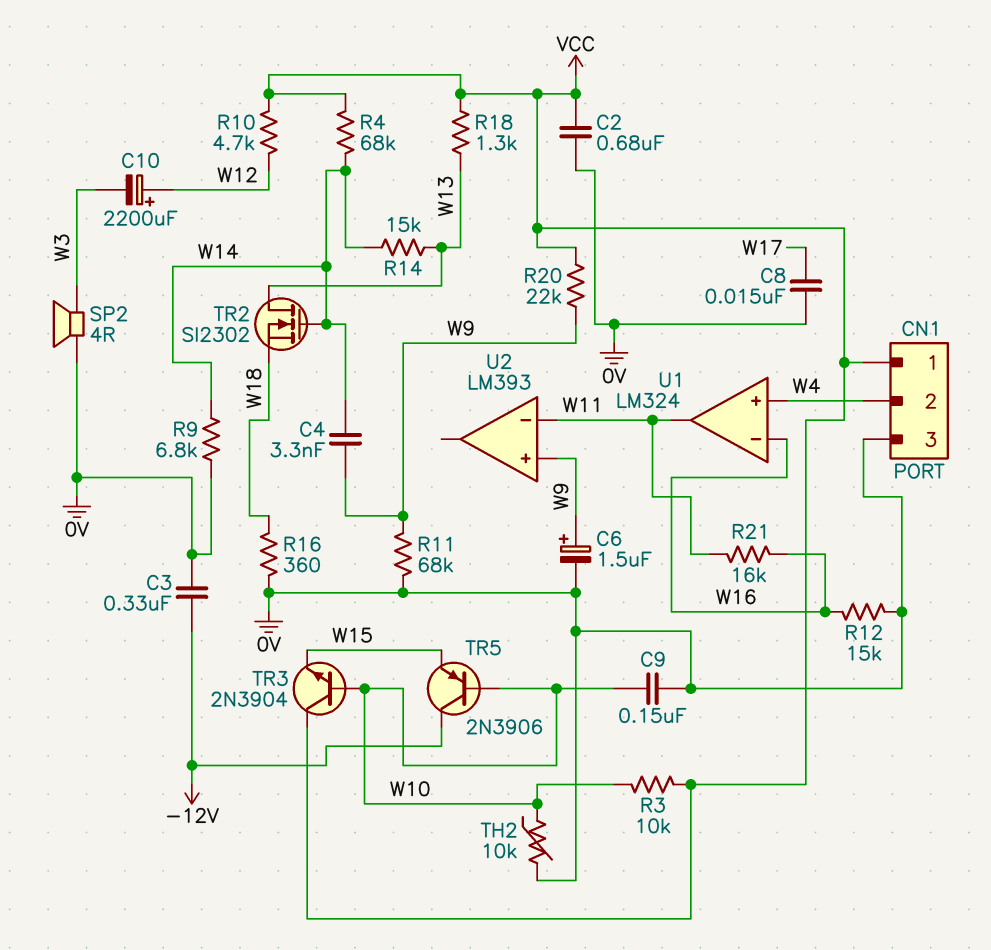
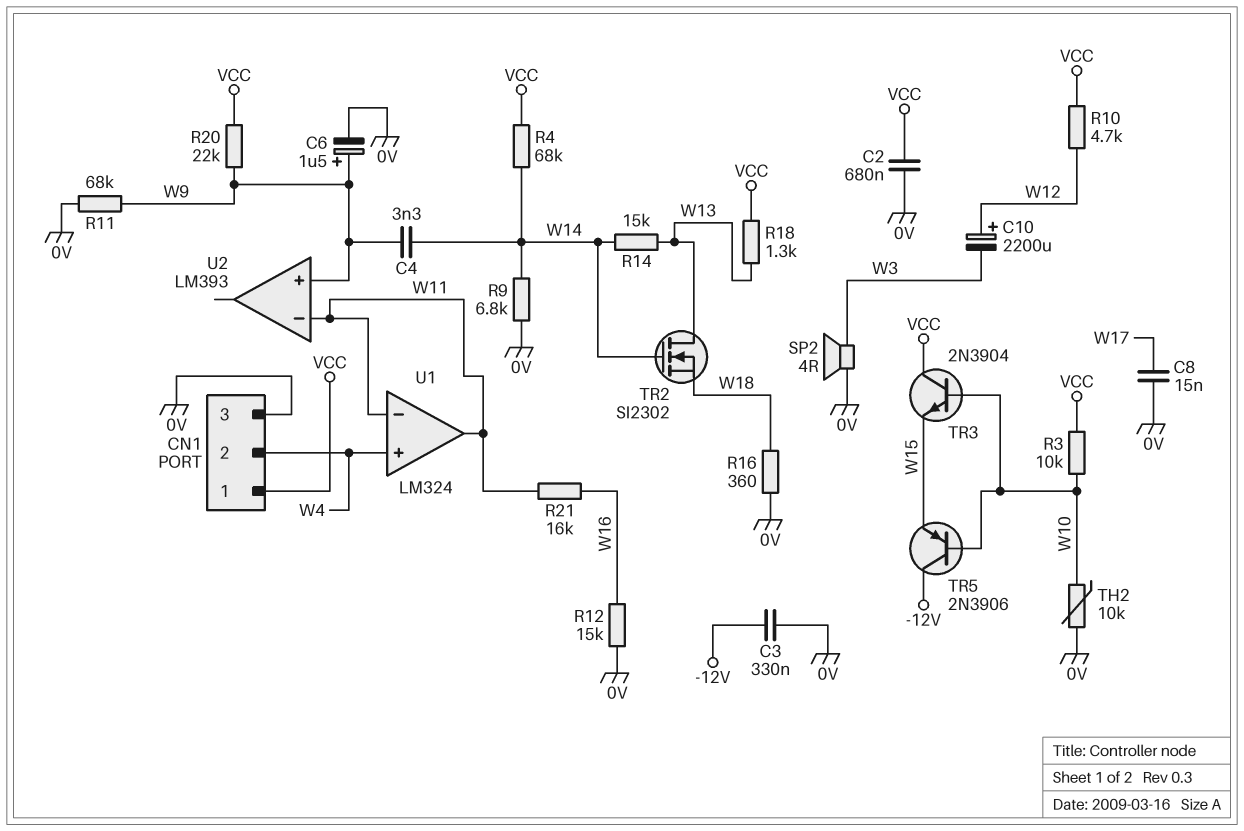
C9: 150nF (0V, W10) -> none
U1 pin in-: W16 -> W11

